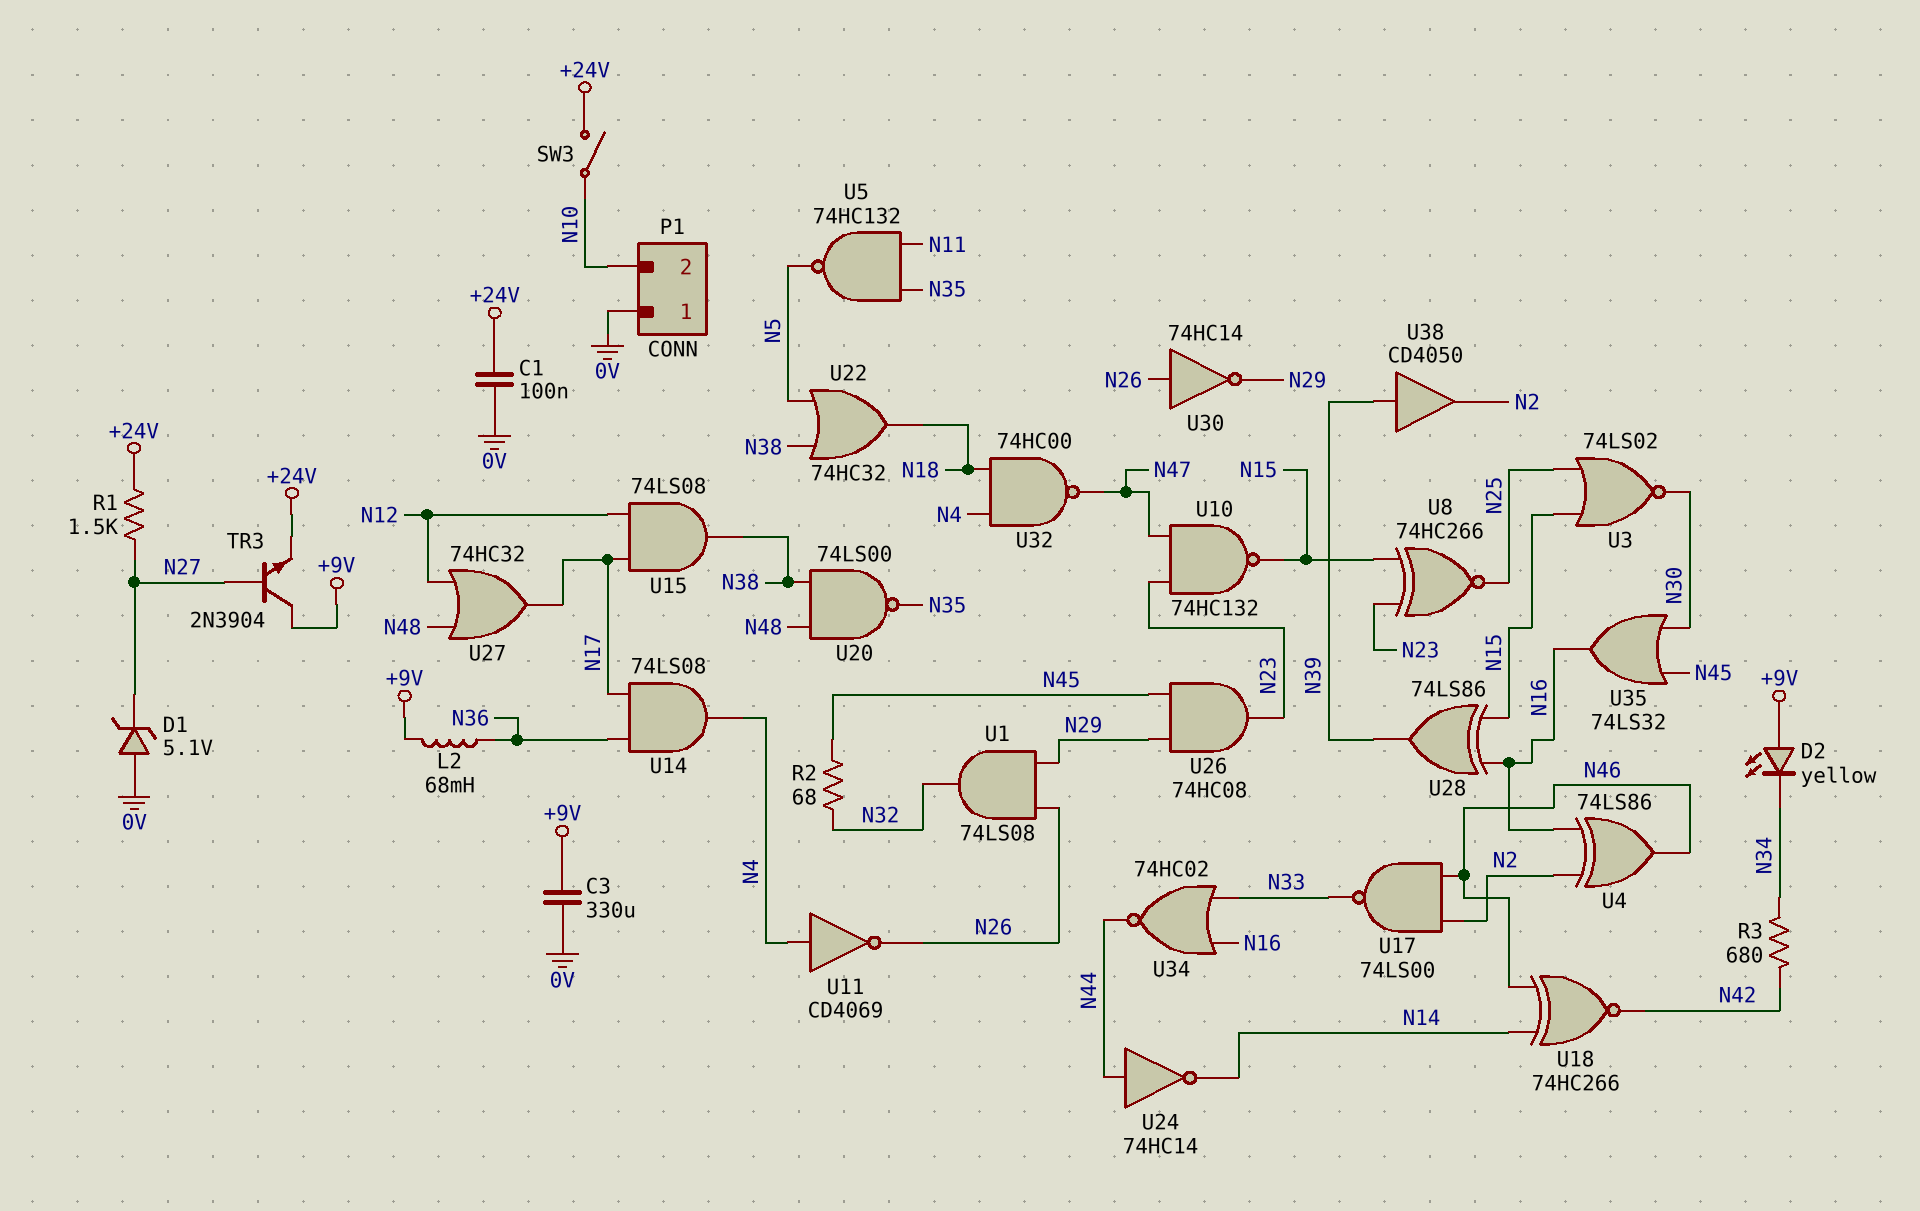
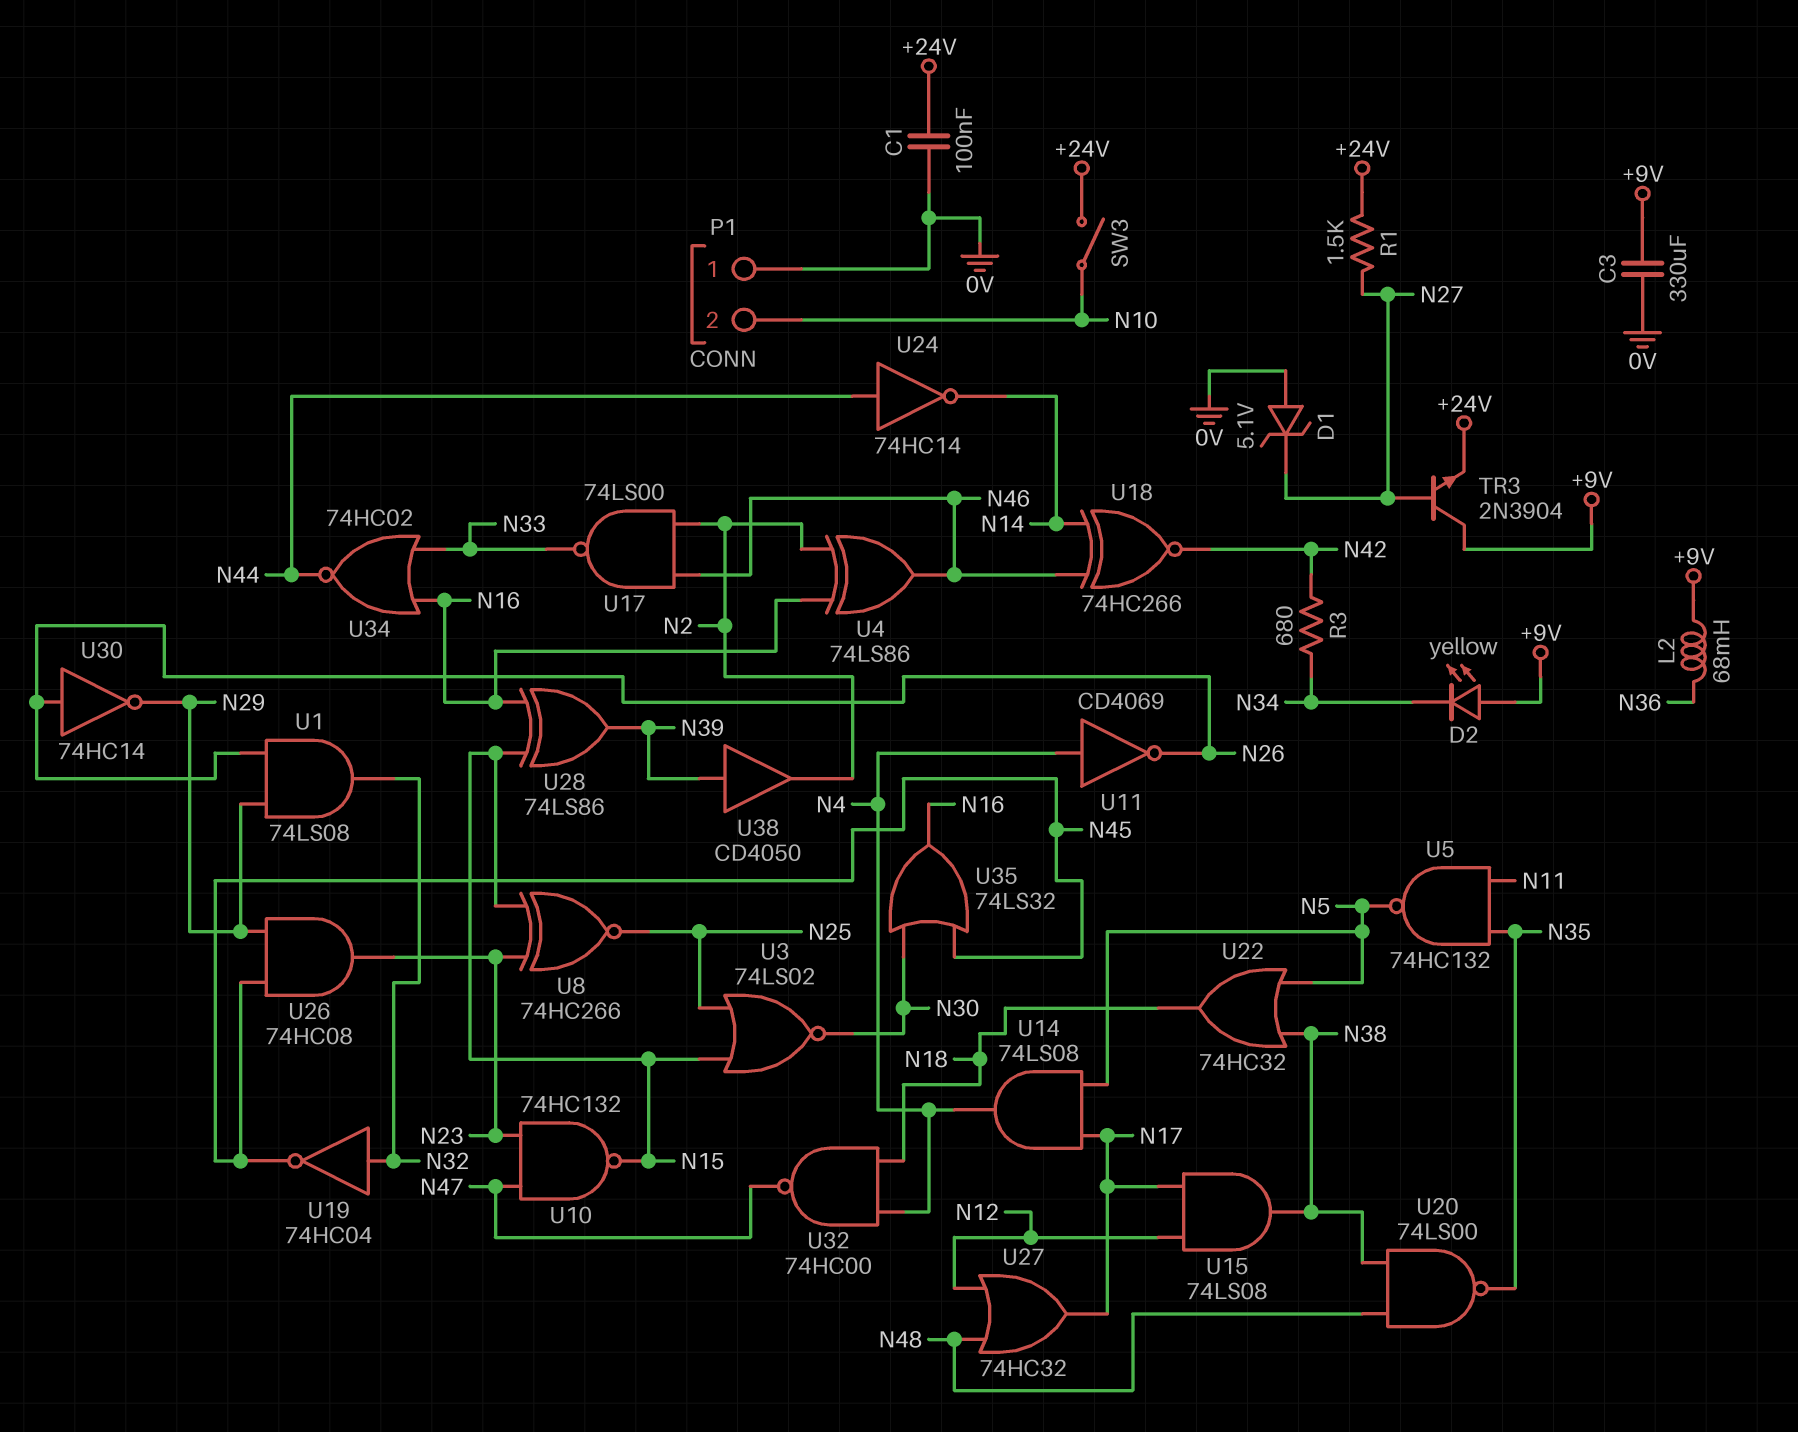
R2: 68 (N32, N45) -> none
U14: AND 74LS08 (in N17, in N36, out N4) -> AND 74LS08 (in N5, in N17, out N4)
U19: none -> NOT 74HC04 (in N32, out N45)

